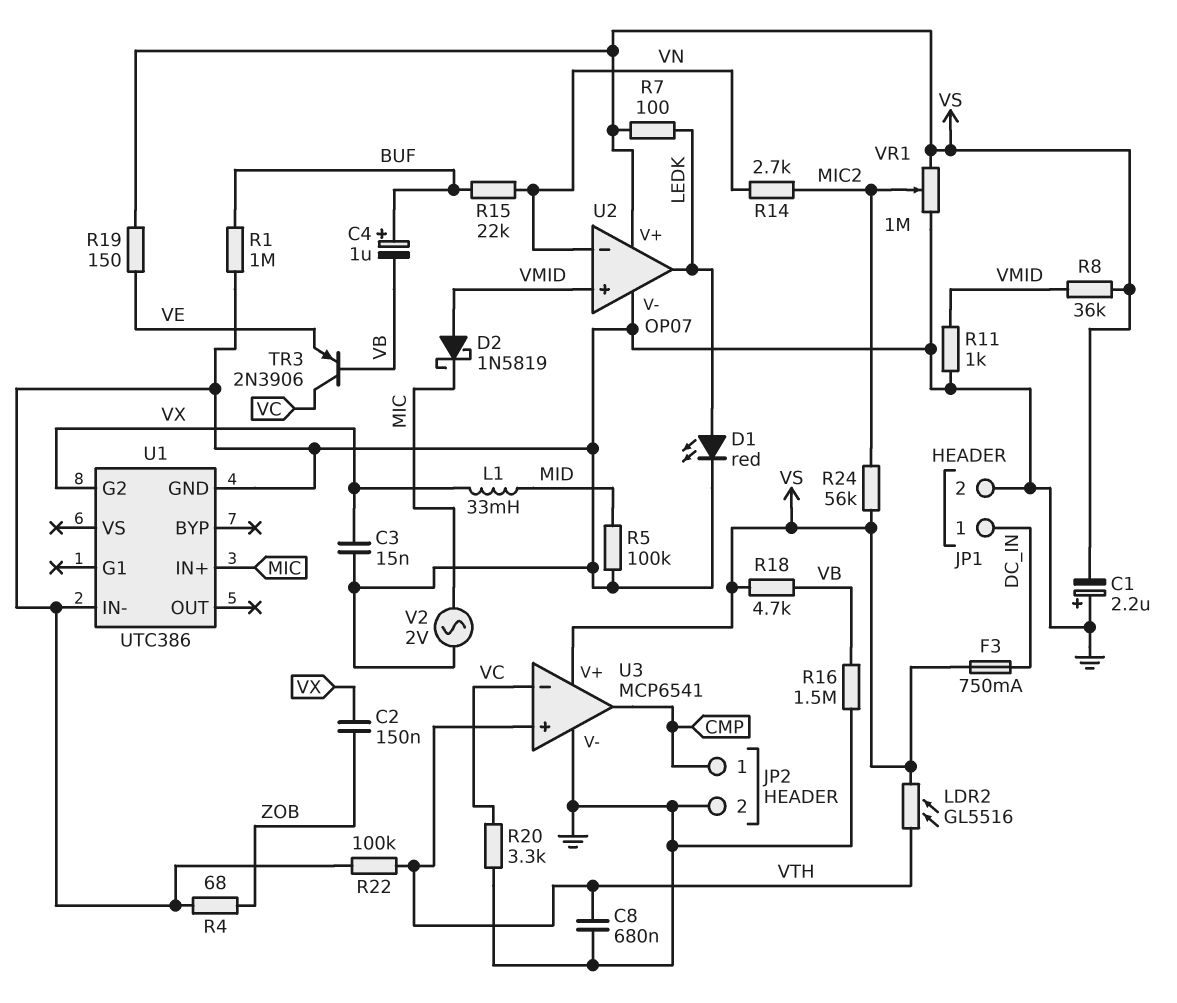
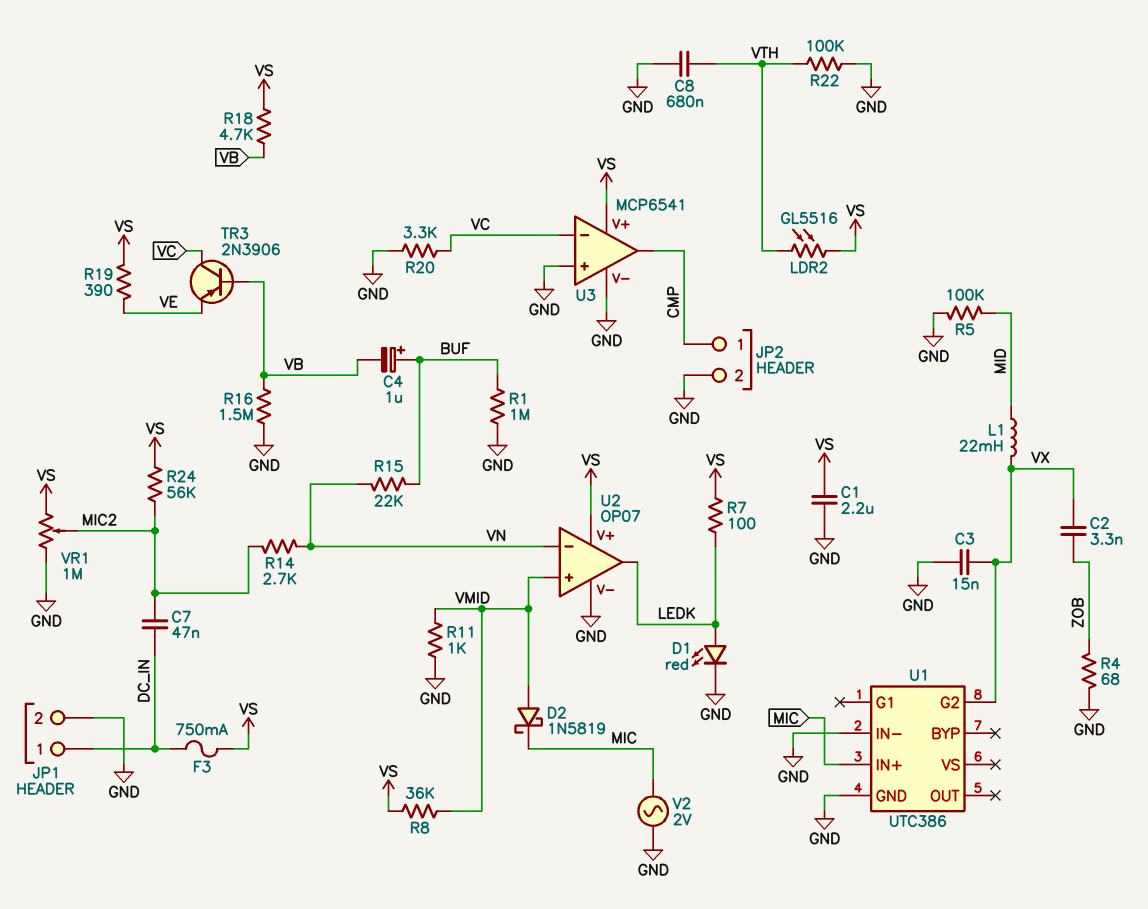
C1: 2.2uF (plus GND, minus VS) -> 2.2uF (GND, VS)
C2: 150nF (VX, ZOB) -> 3.3nF (VX, ZOB)
C7: none -> 47nF (DC_IN, MIC2)
L1: 33mH (MID, VX) -> 22mH (MID, VX)
R19: 150 (VE, VS) -> 390 (VE, VS)
U3 pin in+: VTH -> GND

